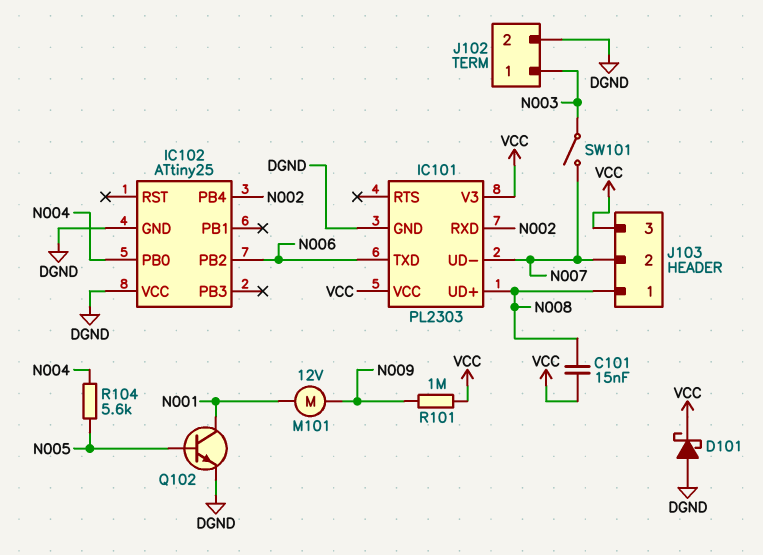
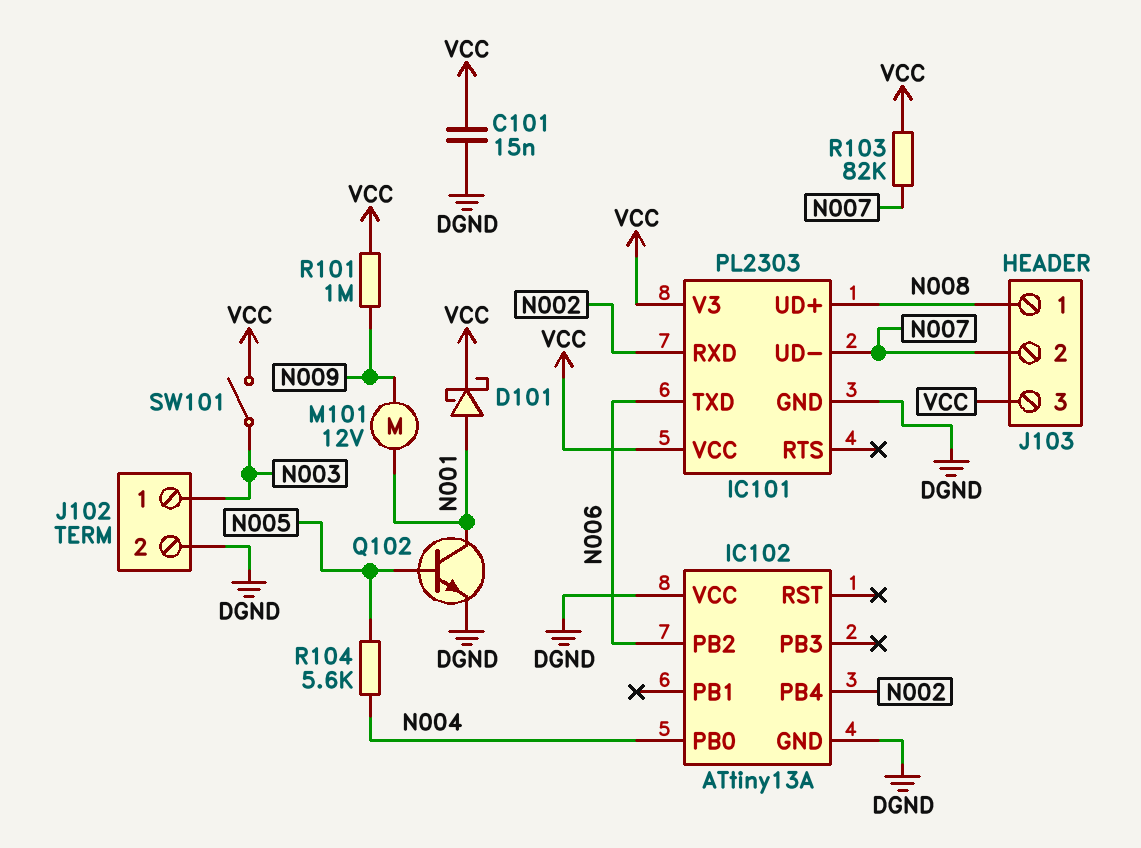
C101: 15nF (N008, VCC) -> 15nF (DGND, VCC)
D101: schottky (A DGND, K VCC) -> schottky (A N001, K VCC)
IC102: ATtiny25 -> ATtiny13A
R103: none -> 82k (N007, VCC)
SW101: switch (N003, N007) -> switch (N003, VCC)

